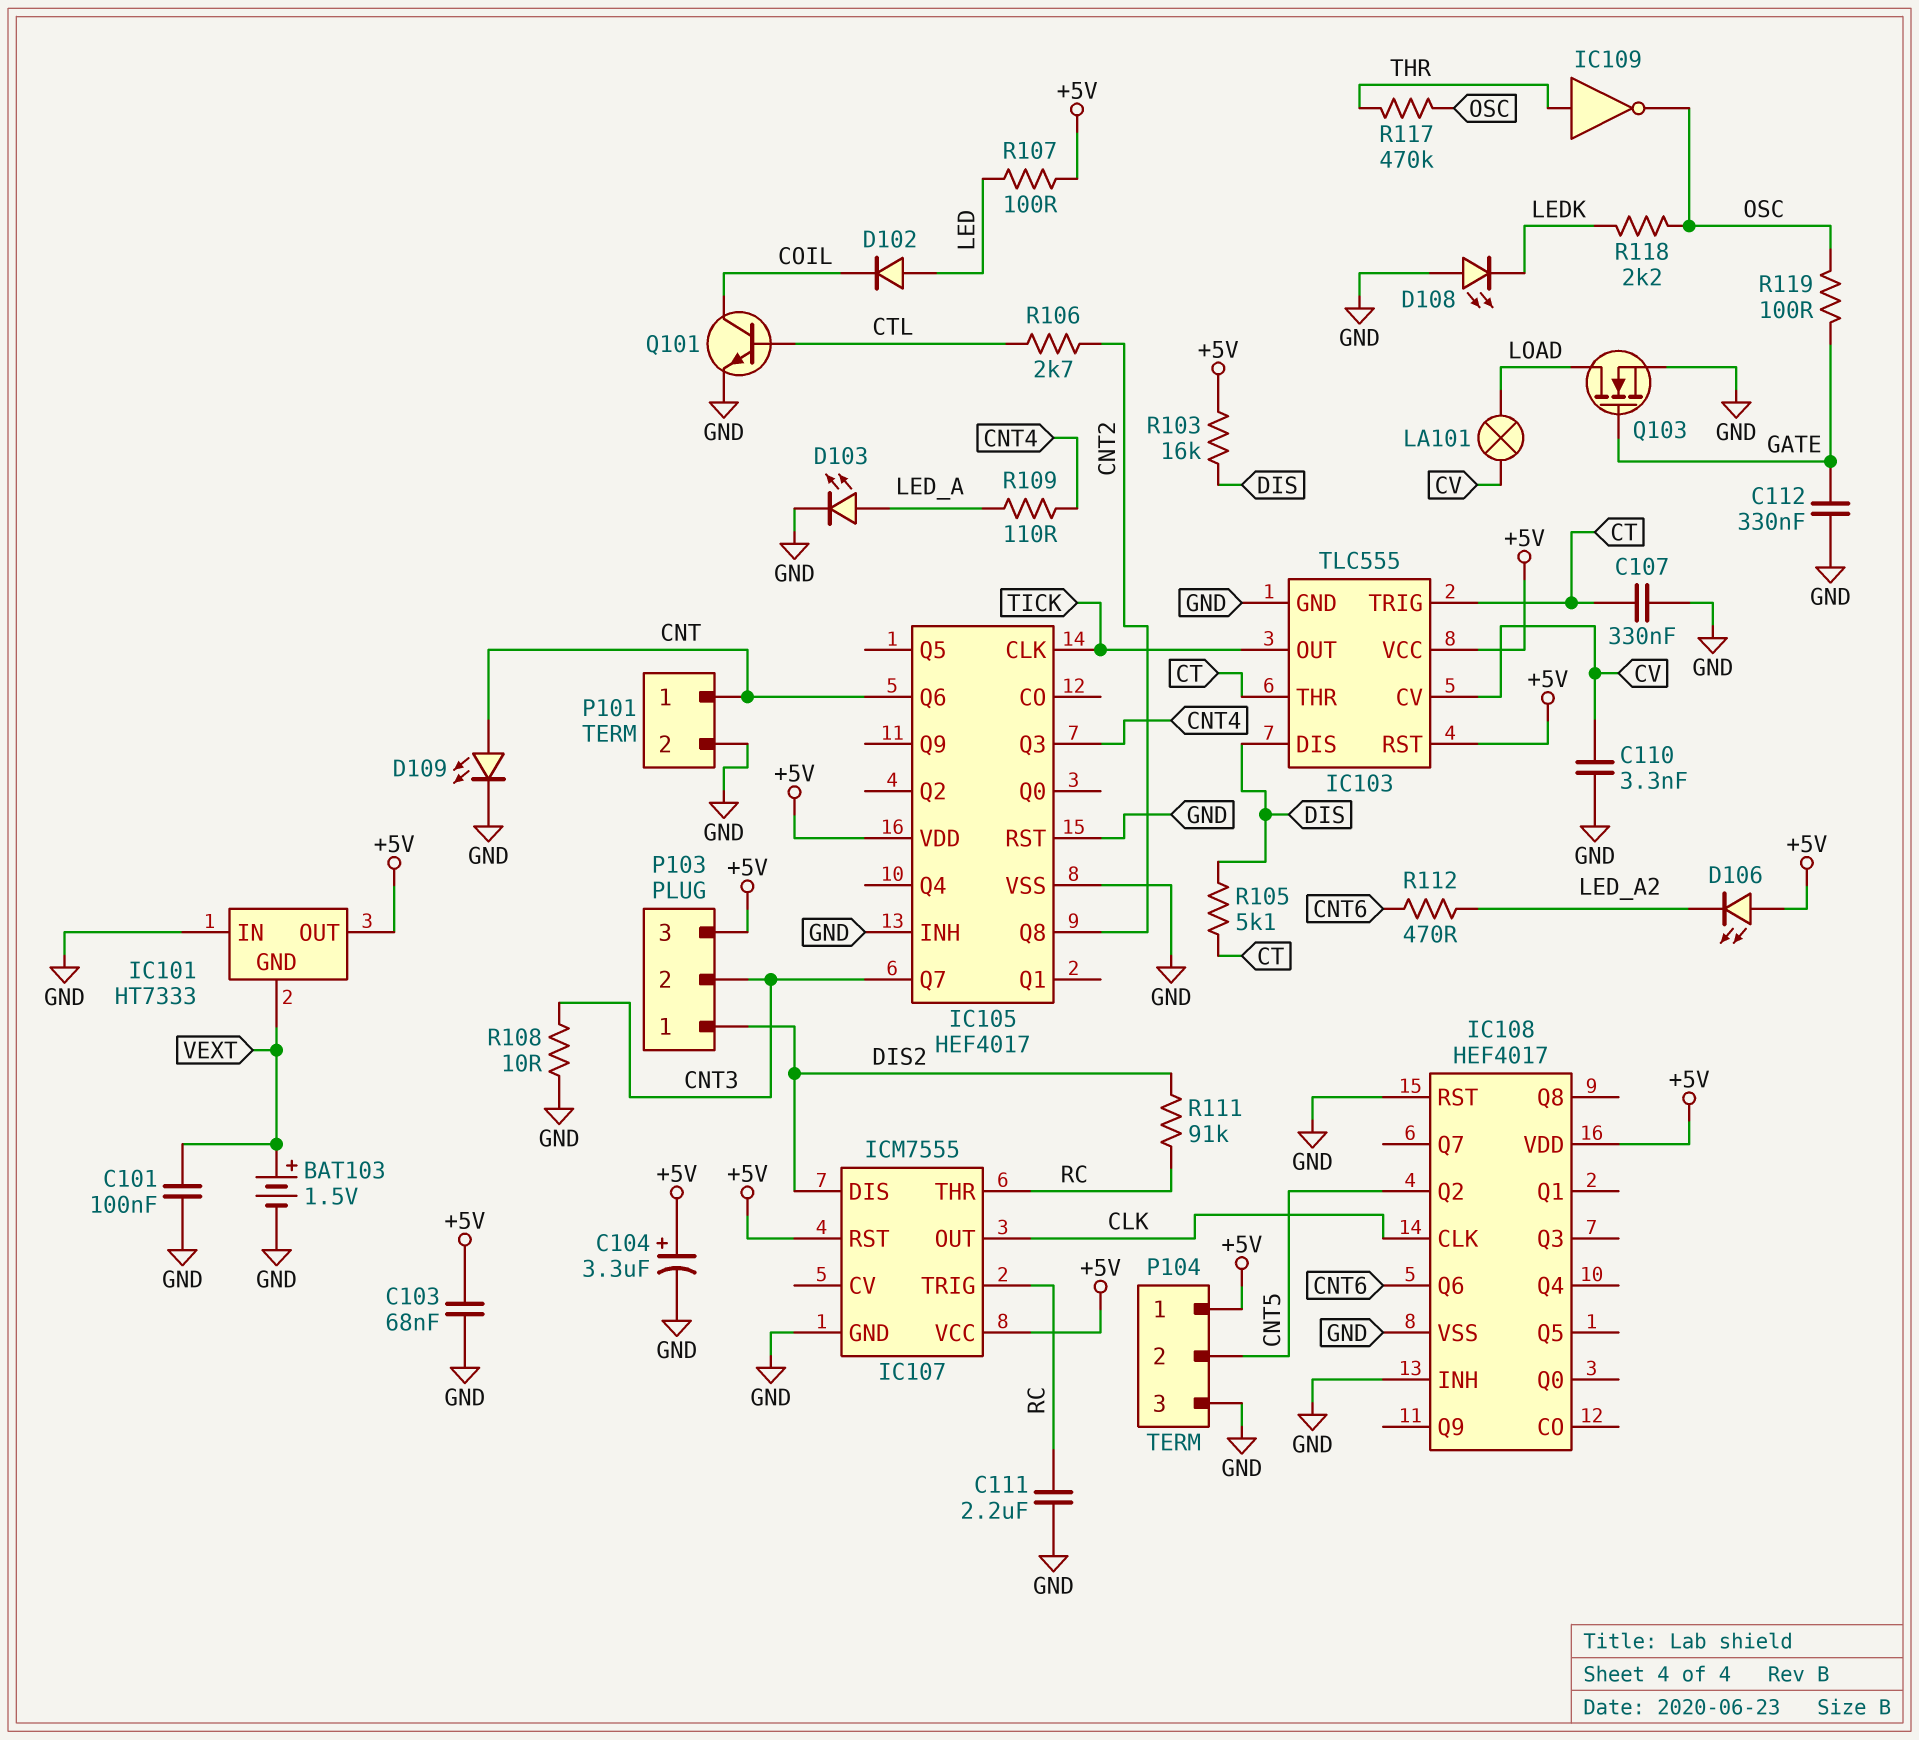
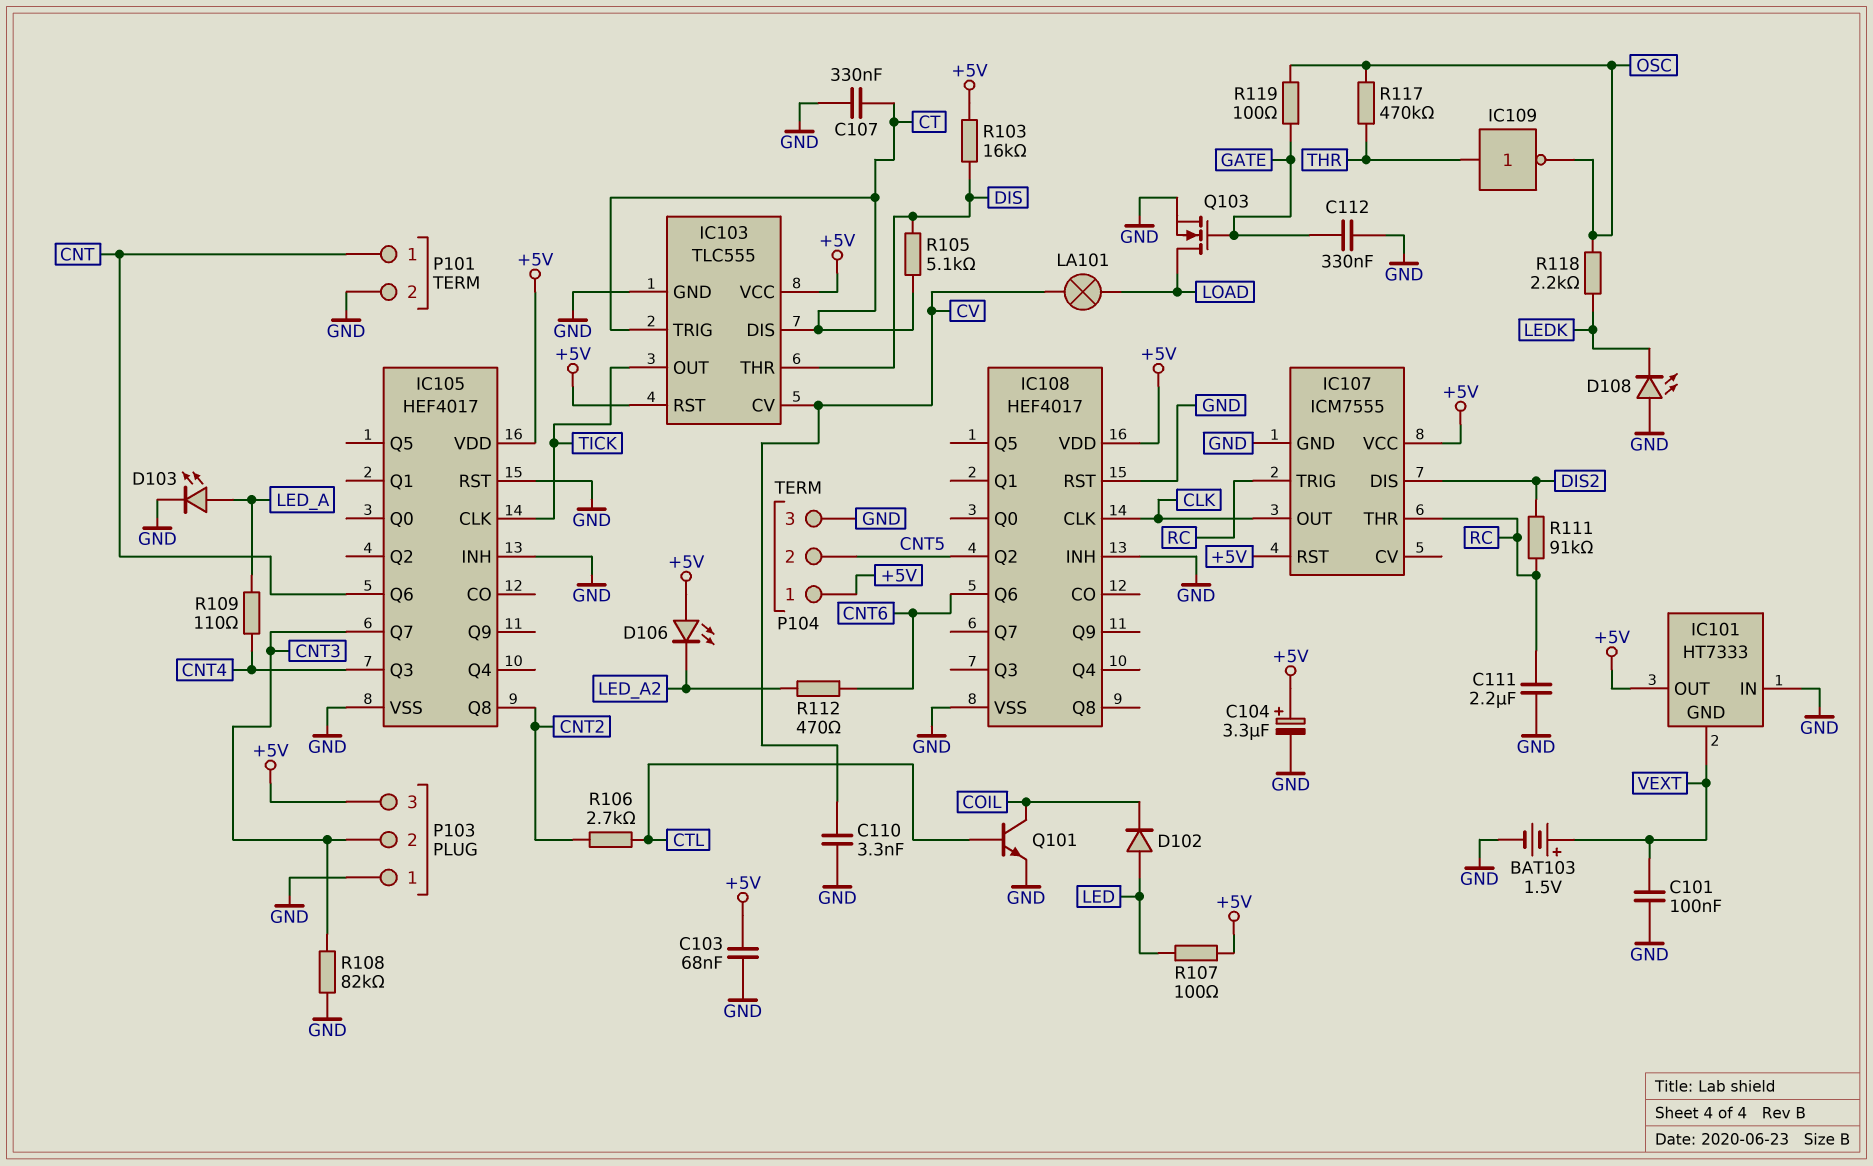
D109: LED (A CNT, K GND) -> none
IC103 pin DIS: DIS -> CT
IC103 pin THR: CT -> DIS
P103 pin 1: DIS2 -> GND
R108: 10 (CNT3, GND) -> 82k (CNT3, GND)

